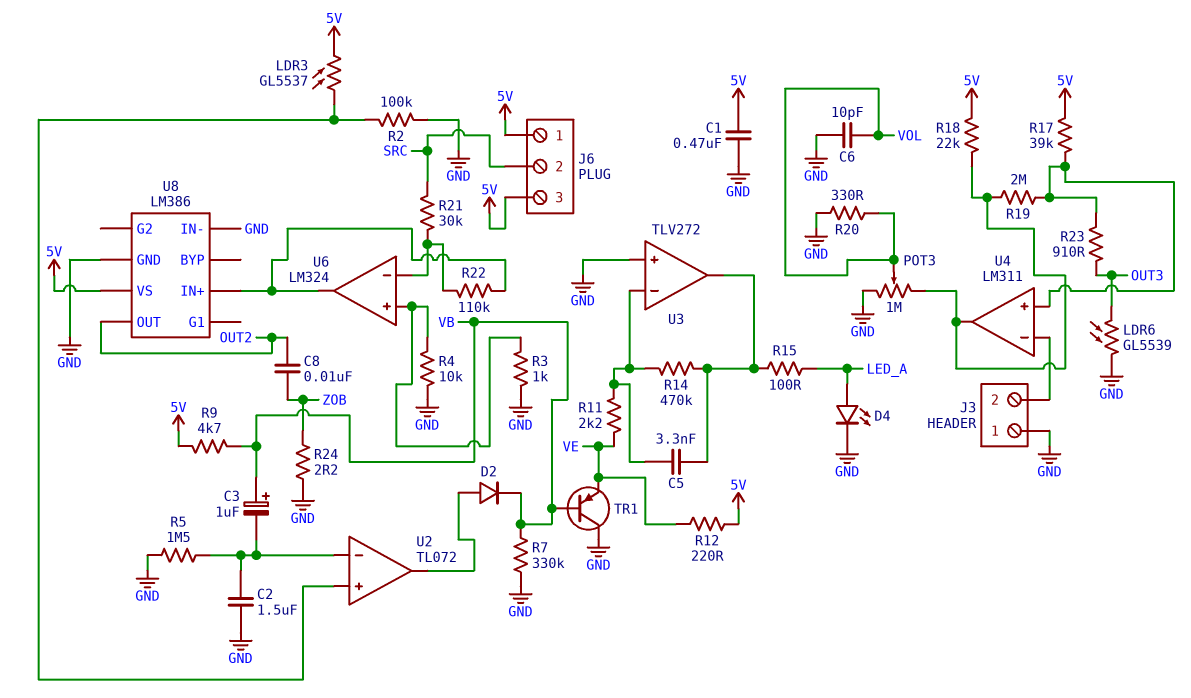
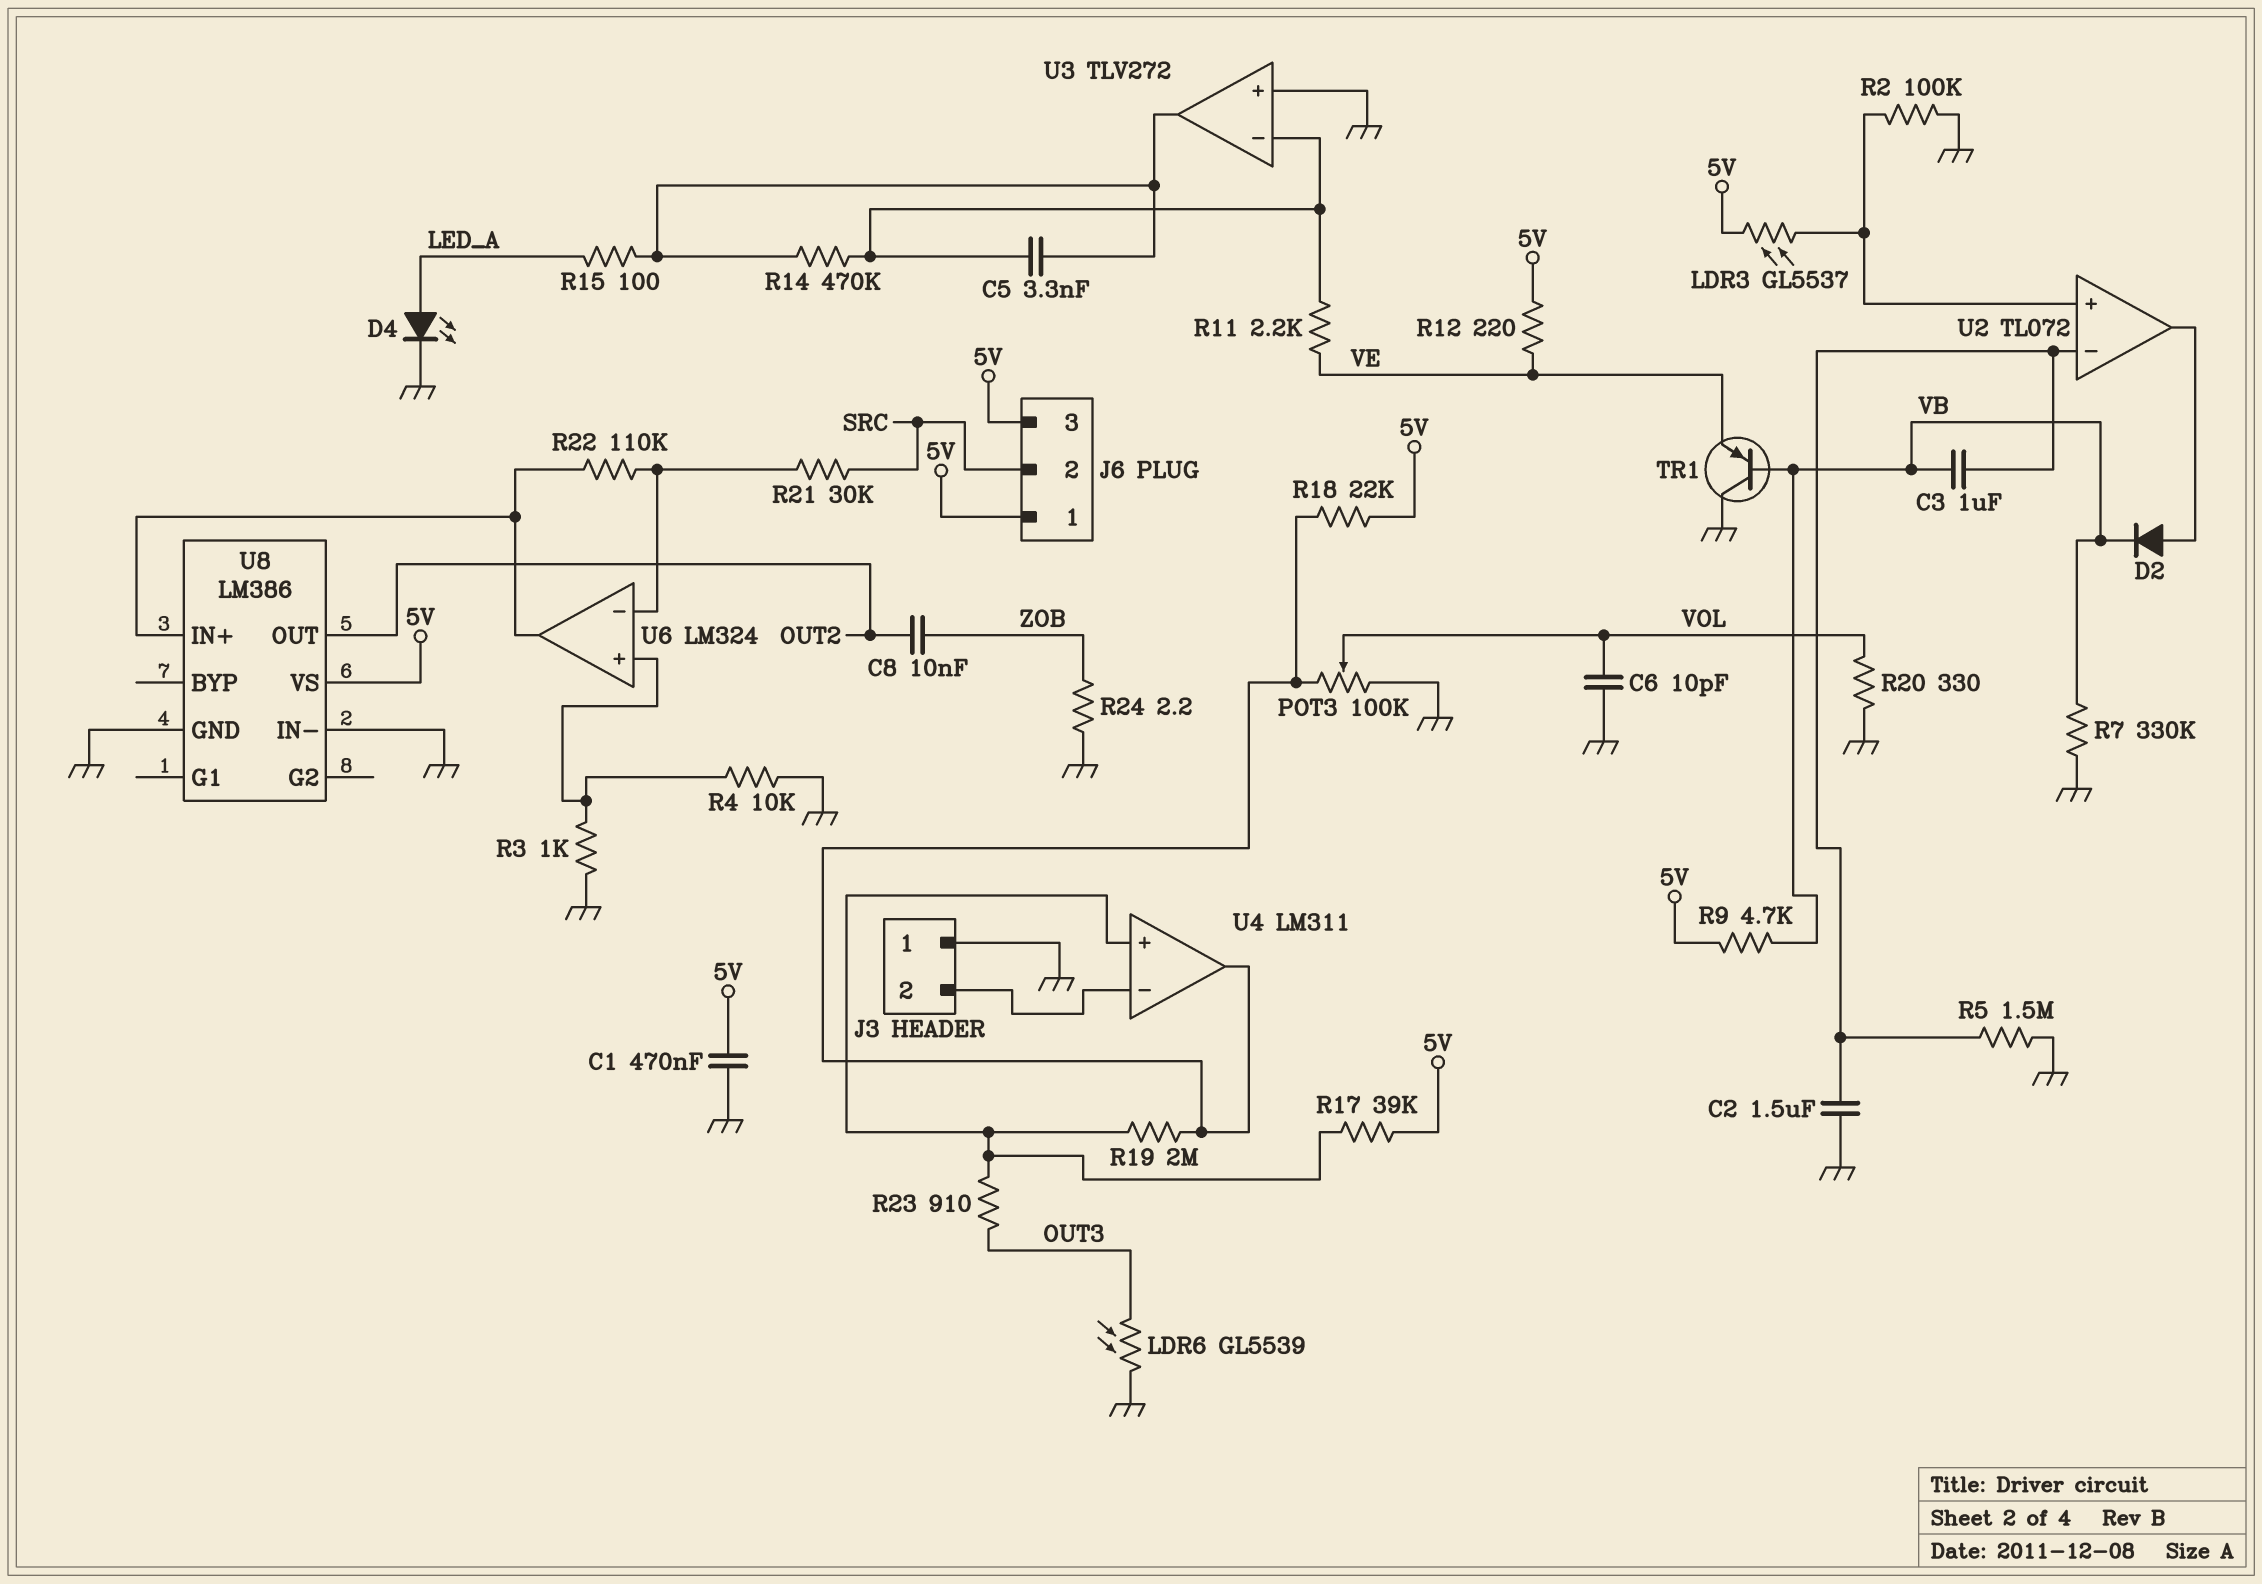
C3: 1uF (plus VB, minus U2/in-) -> 1uF (U2/in-, VB)
POT3: 1M (GND, U4/out, wiper VOL) -> 100k (GND, U4/out, wiper VOL)

